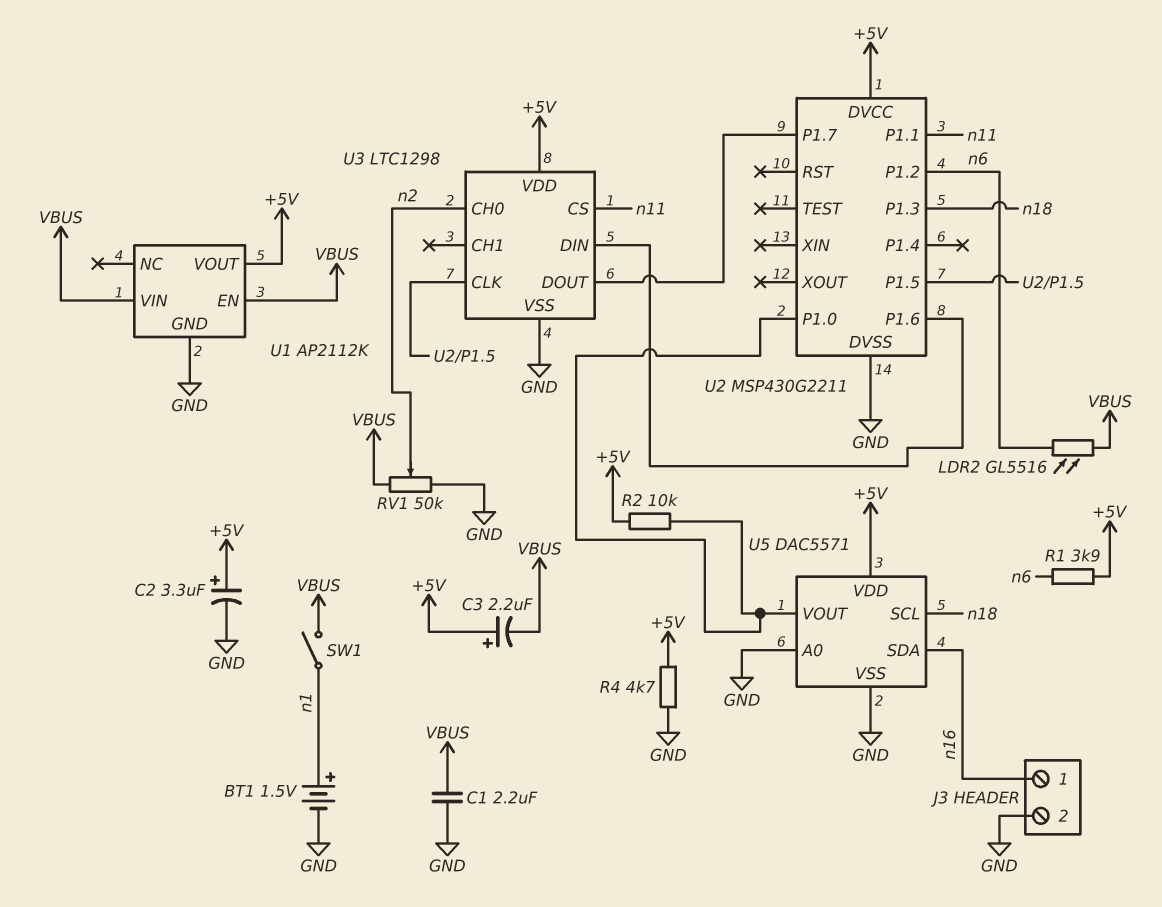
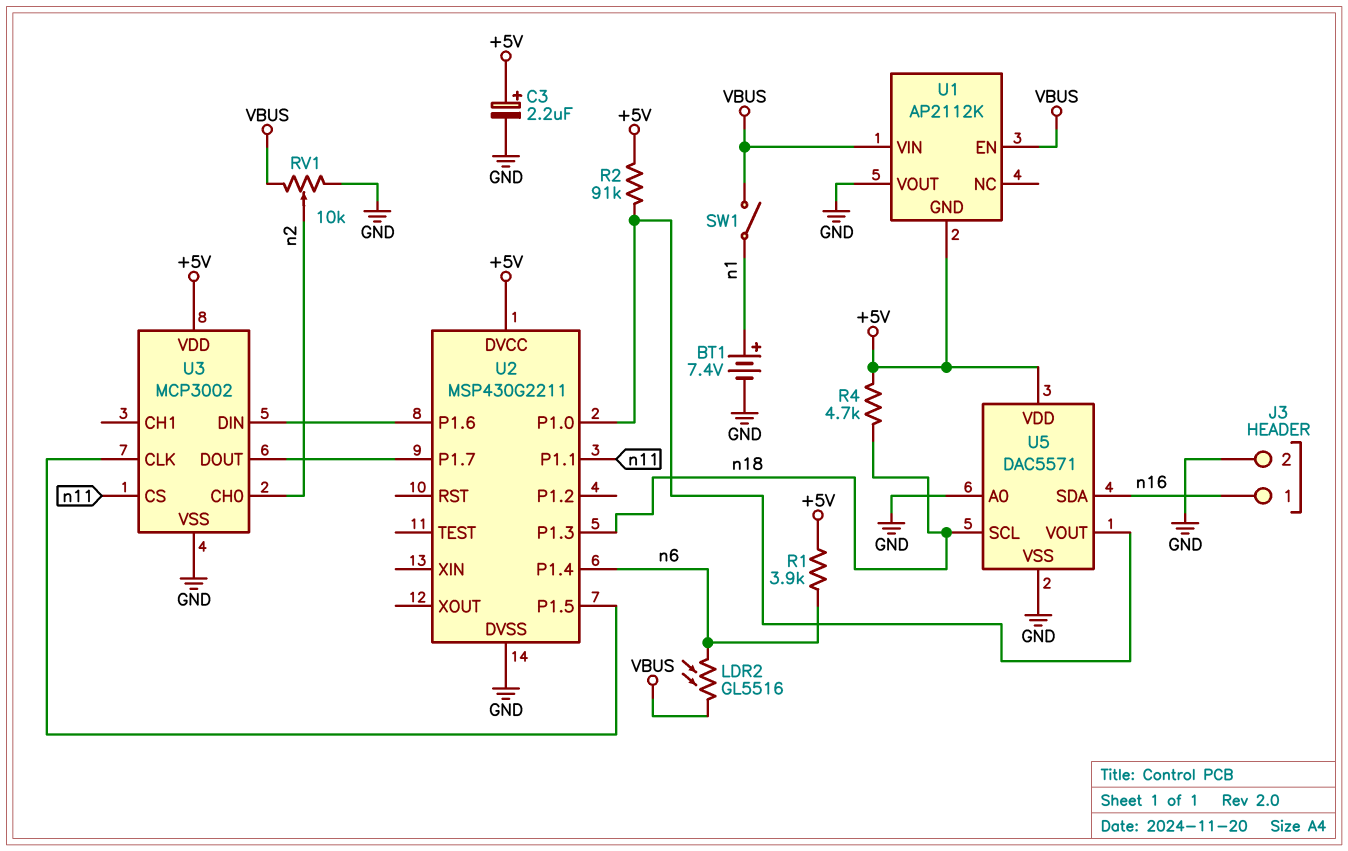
BT1: 1.5V (plus n1, minus GND) -> 7.4V (plus n1, minus GND)
C1: 2.2uF (GND, VBUS) -> none
C2: 3.3uF (plus +5V, minus GND) -> none
C3: 2.2uF (plus +5V, minus VBUS) -> 2.2uF (plus +5V, minus GND)
R2: 10k (+5V, U2/P1.0) -> 91k (+5V, U2/P1.0)
R4: 4.7k (+5V, GND) -> 4.7k (+5V, n18)
RV1: 50k (GND, VBUS, wiper n2) -> 10k (GND, VBUS, wiper n2)
U1 pin GND: GND -> +5V
U1 pin VOUT: +5V -> GND
U2 pin P1.2: n6 -> none
U2 pin P1.4: none -> n6
U3: LTC1298 -> MCP3002

